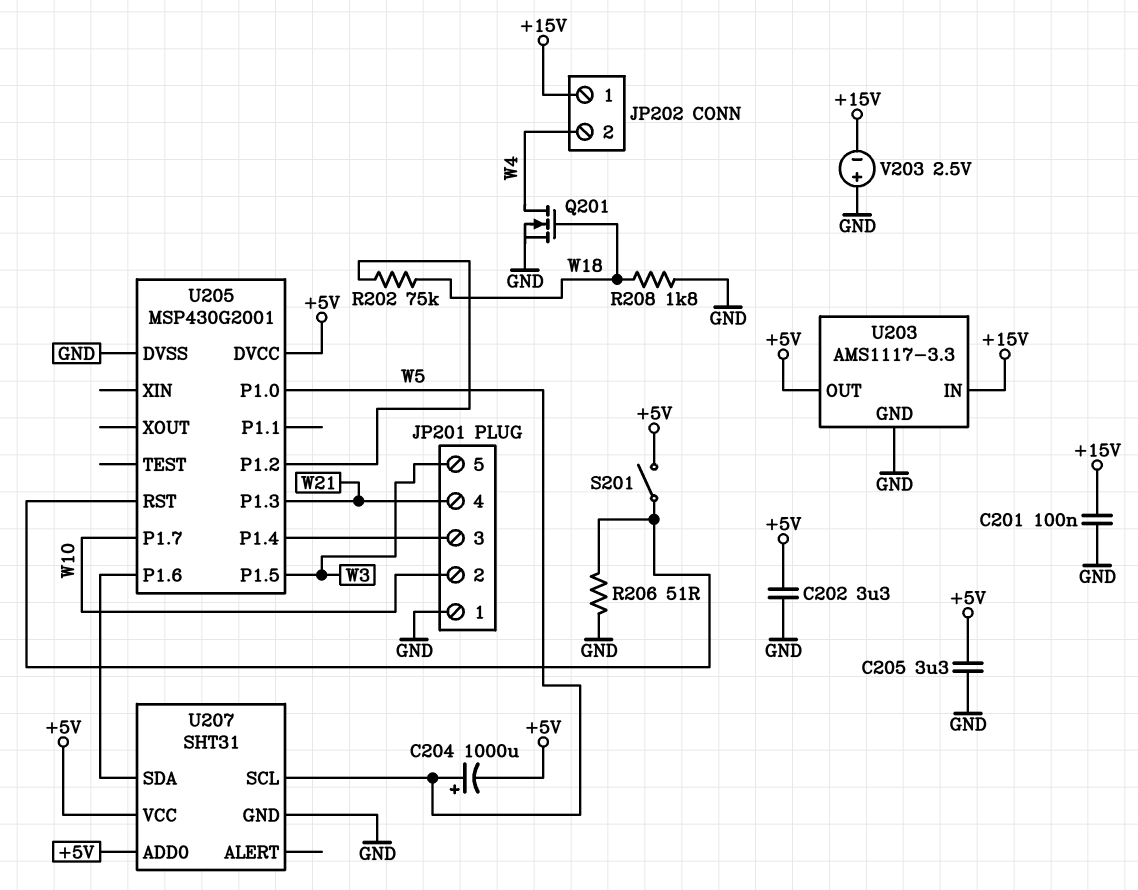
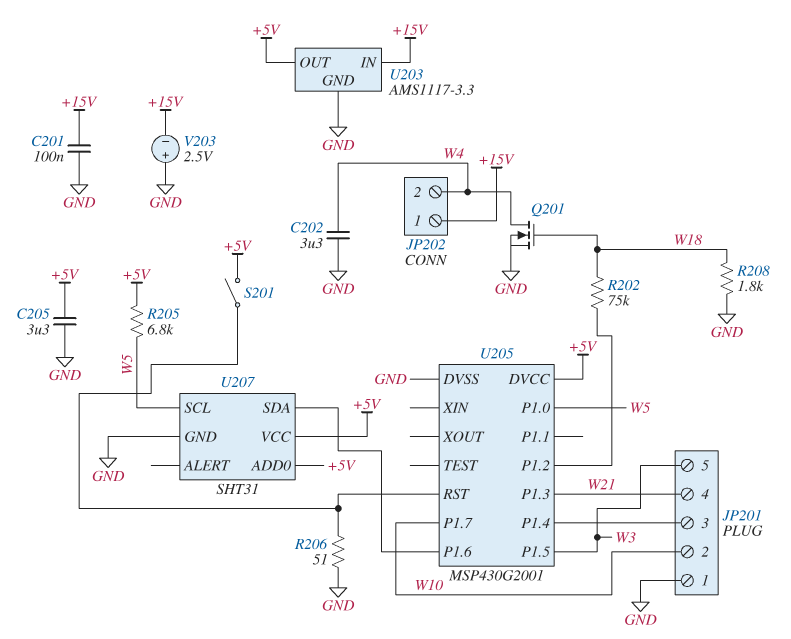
C202: 3.3uF (+5V, GND) -> 3.3uF (GND, W4)
C204: 1000uF (plus W5, minus +5V) -> none
R205: none -> 6.8k (+5V, W5)

